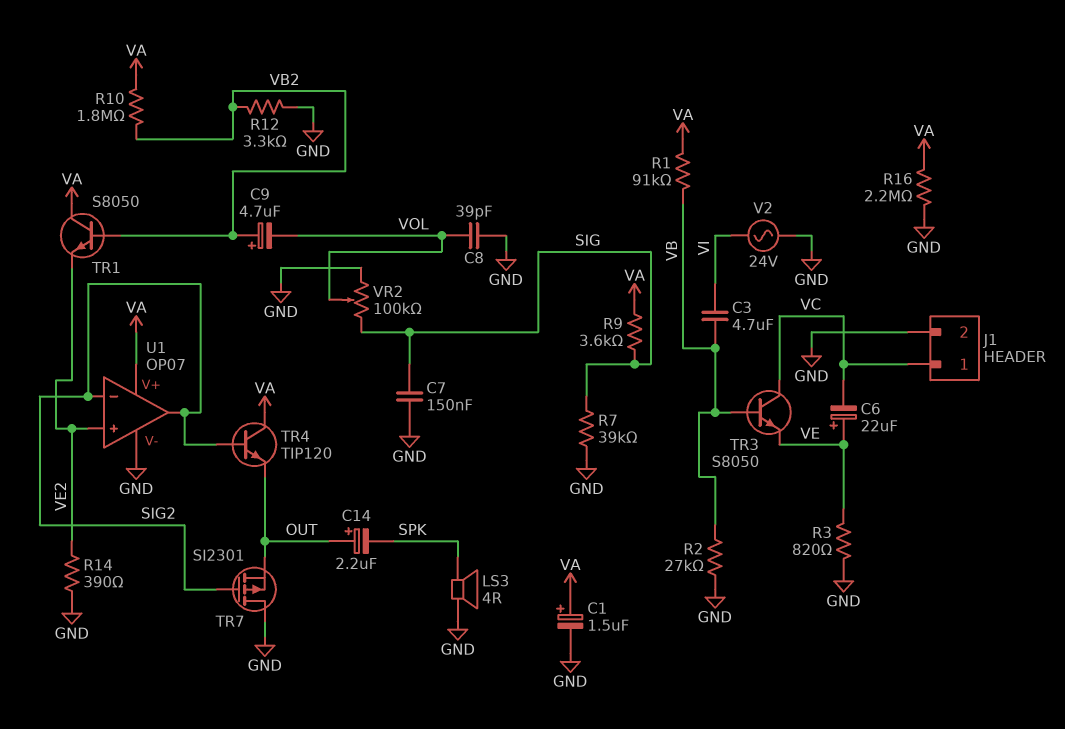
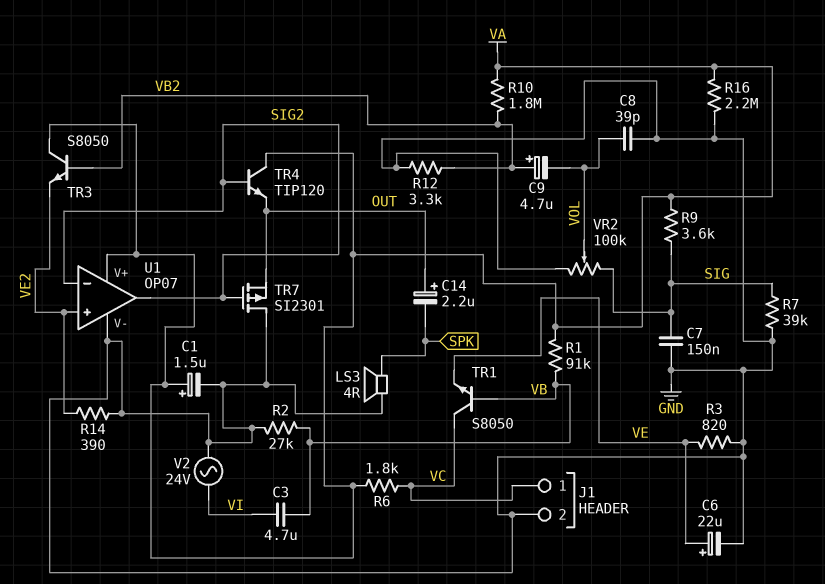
C6: 22uF (plus VE, minus VC) -> 22uF (plus VE, minus GND)
R6: none -> 1.8k (VA, VC)
TR1: NPN S8050 (B VB2, C VA, E VE2) -> NPN S8050 (B VB, C VC, E VE)
TR3: NPN S8050 (B VB, C VC, E VE) -> NPN S8050 (B VB2, C VA, E VE2)

